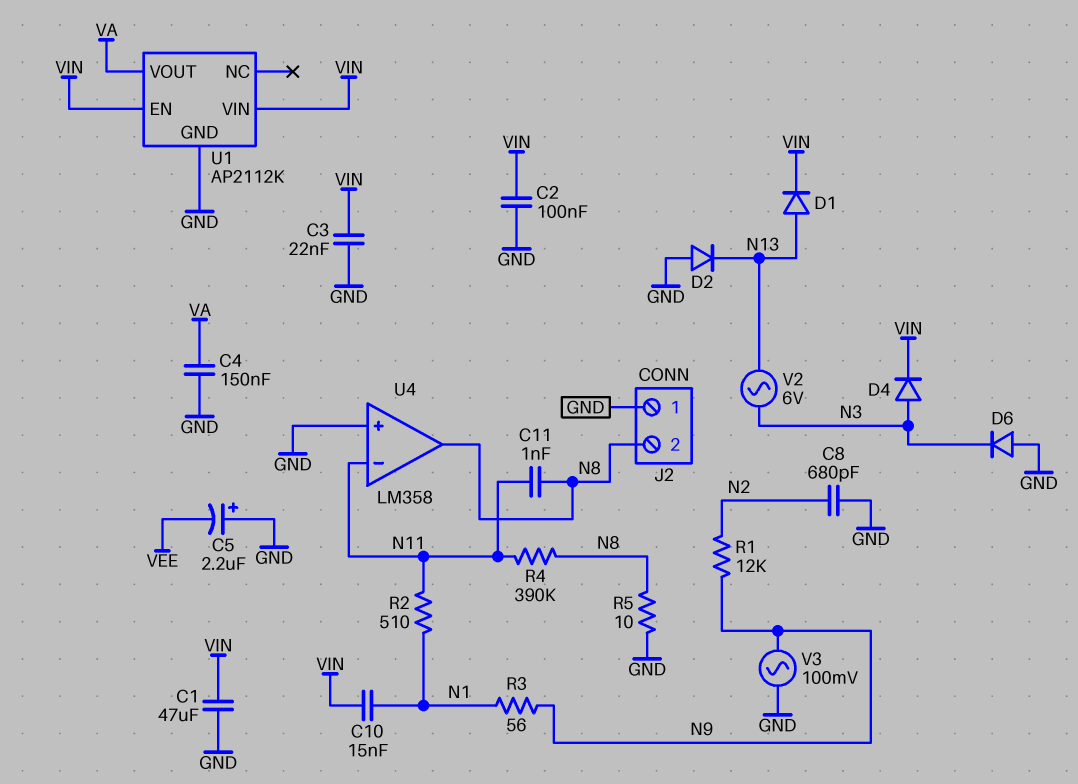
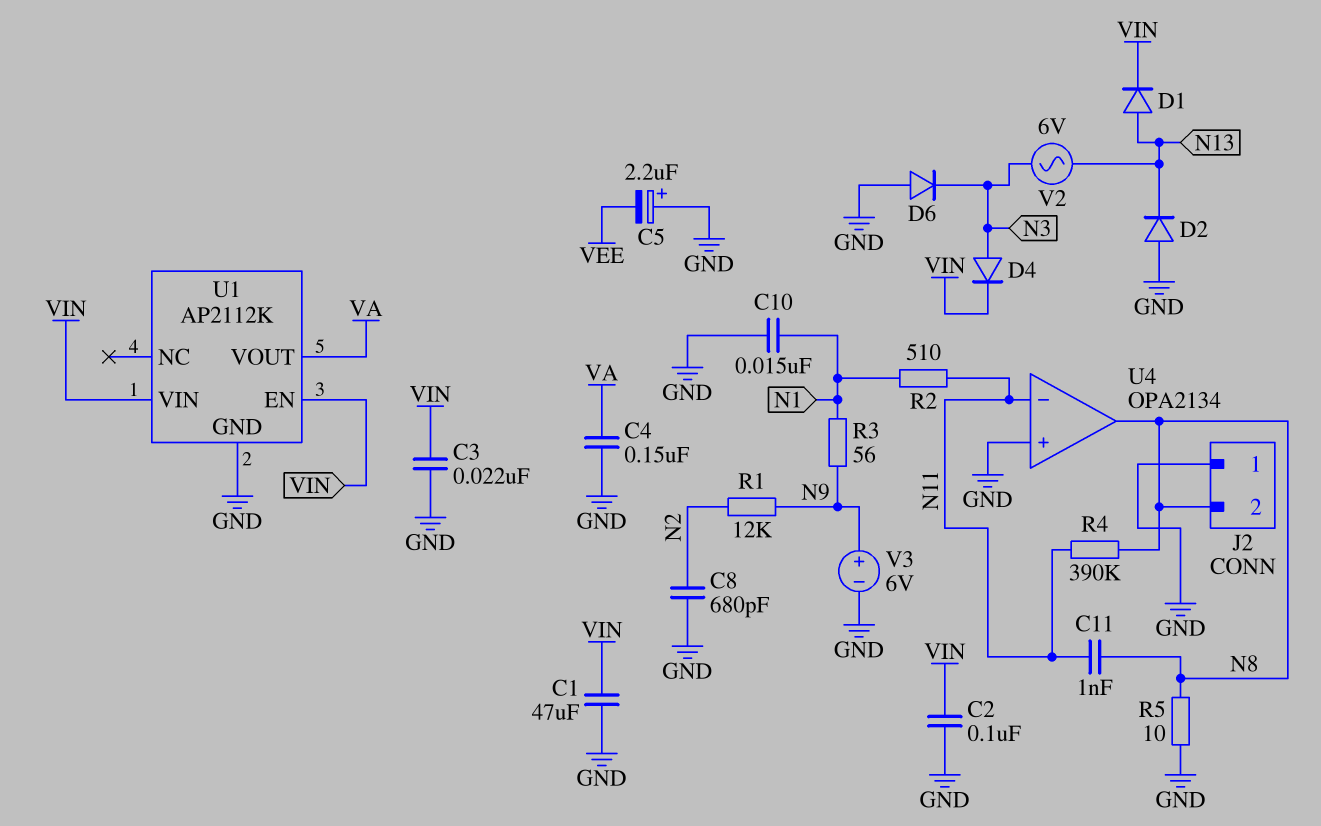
C10: 15nF (N1, VIN) -> 15nF (GND, N1)
U4: LM358 -> OPA2134
V3: AC 100mV (GND, N9) -> 6V (plus N9, minus GND)

